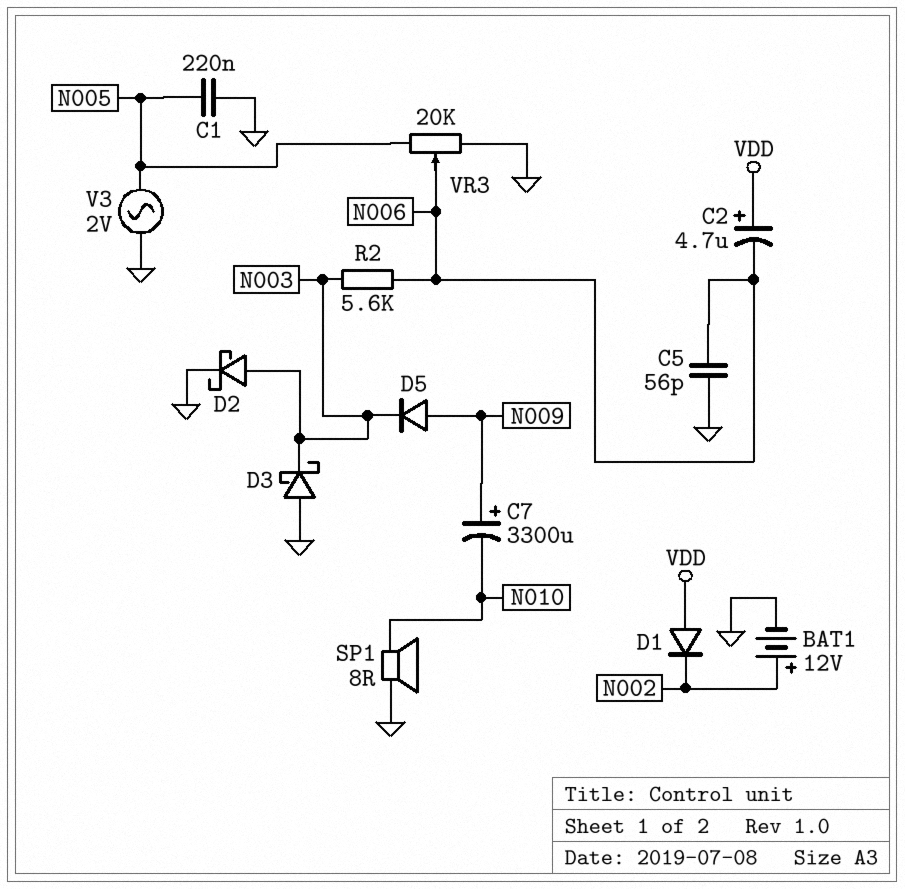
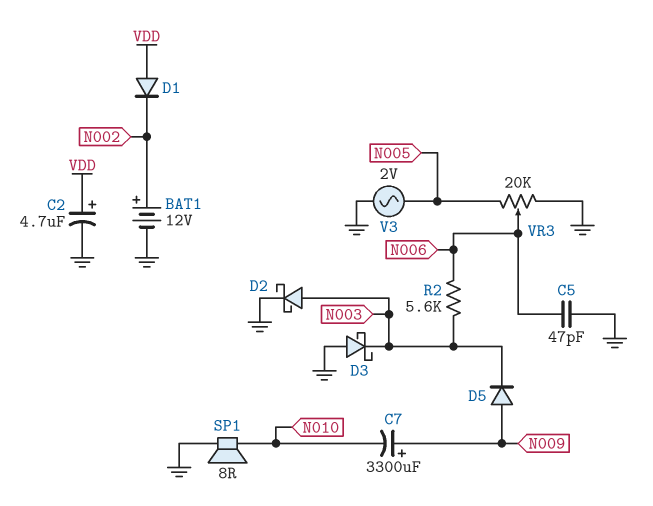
C1: 220nF (GND, N005) -> none
C2: 4.7uF (plus VDD, minus N006) -> 4.7uF (plus VDD, minus GND)
C5: 56pF (GND, N006) -> 47pF (GND, N006)

